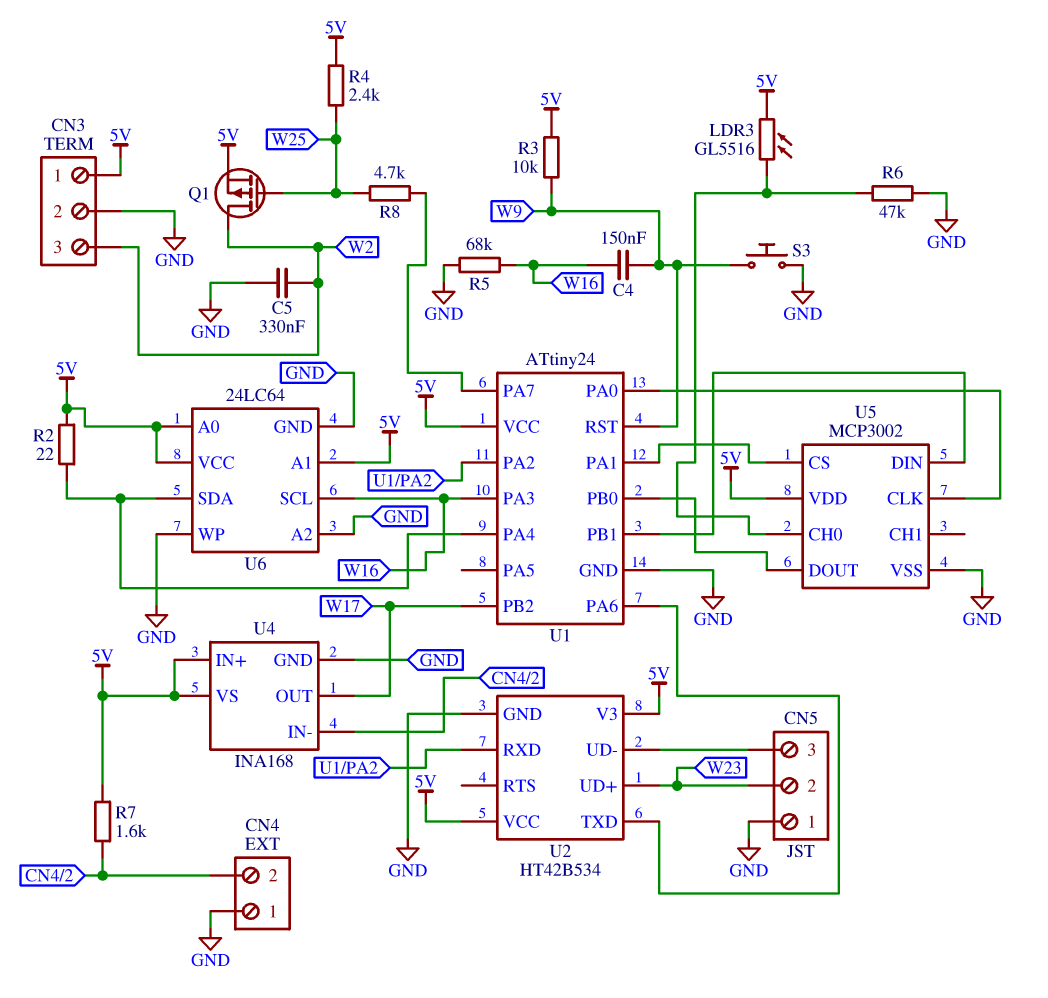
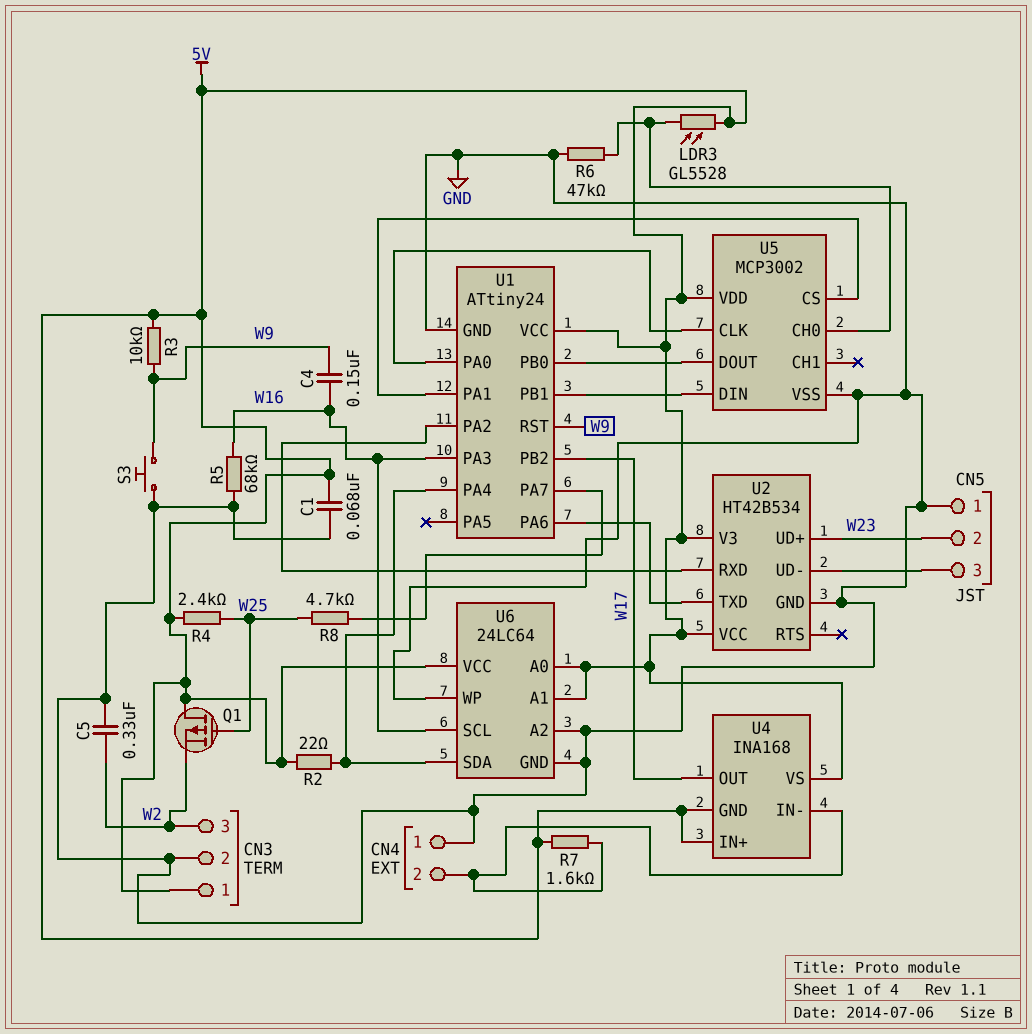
C1: none -> 68nF (5V, GND)
LDR3: GL5516 (5V, U5/CH0) -> GL5528 (5V, U5/CH0)
Q1: PMOS (G W25, D W2, S 5V) -> PMOS (G W25, D 5V, S W2)
U4 pin GND: GND -> 5V

